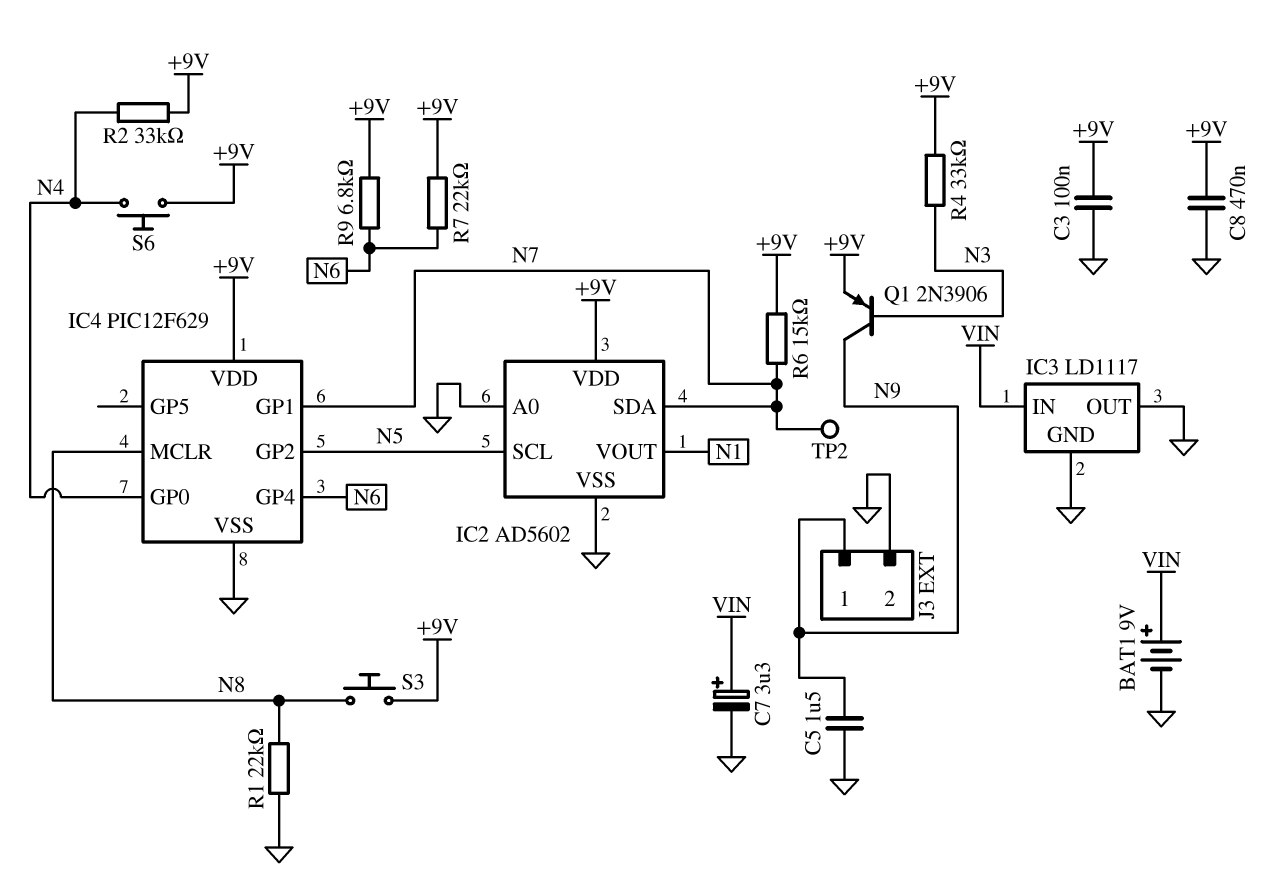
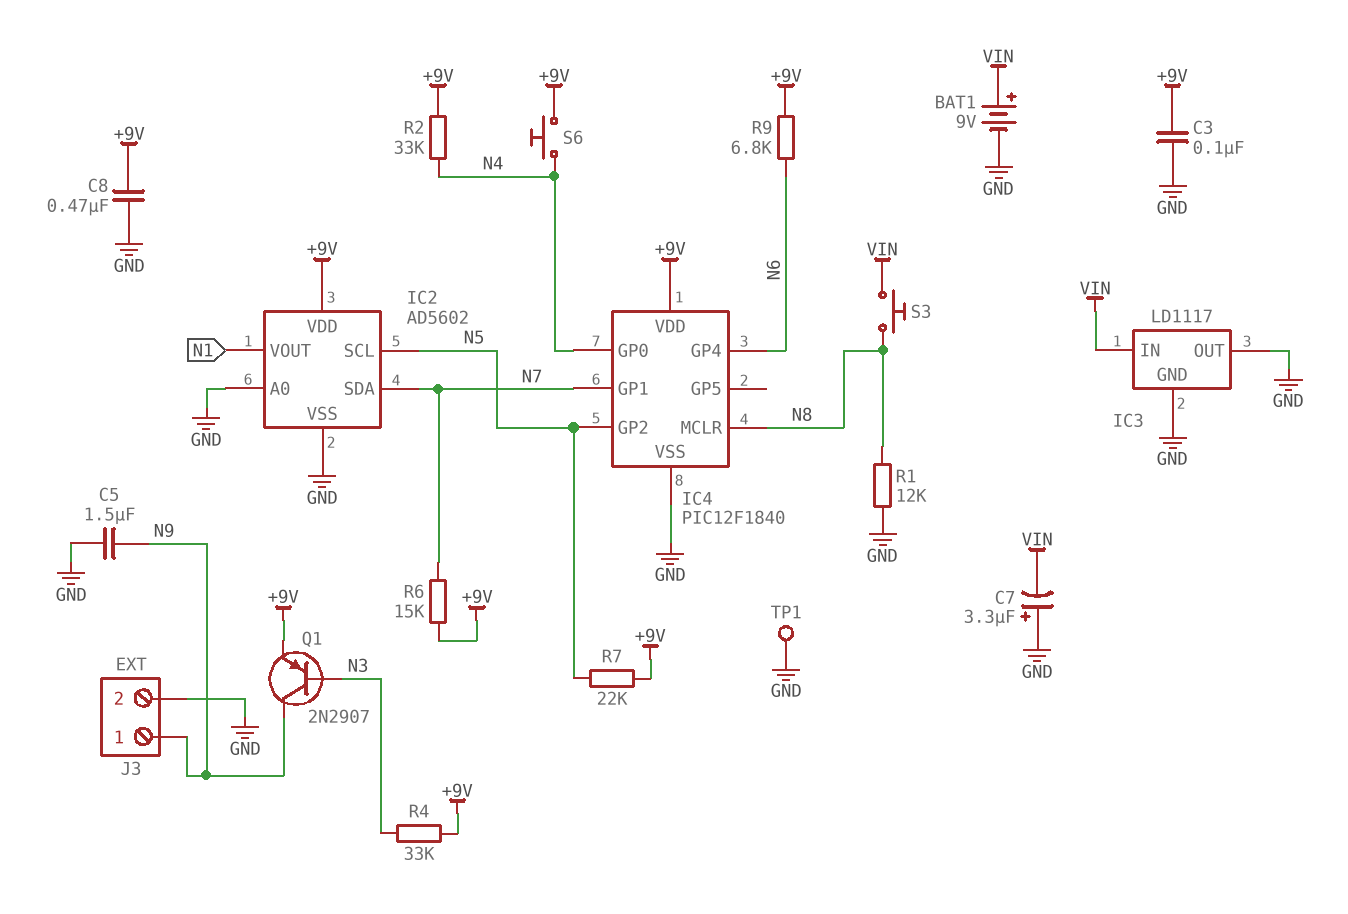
C7: 3.3uF (plus VIN, minus GND) -> 3.3uF (plus GND, minus VIN)
IC4: PIC12F629 -> PIC12F1840
Q1: PNP 2N3906 (B N3, C N9, E +9V) -> PNP 2N2907 (B N3, C N9, E +9V)
R1: 22k (GND, N8) -> 12k (GND, N8)
R7: 22k (+9V, N6) -> 22k (+9V, N5)
S3: button (+9V, N8) -> button (N8, VIN)
TP1: none -> test point (GND)
TP2: test point (N7) -> none

